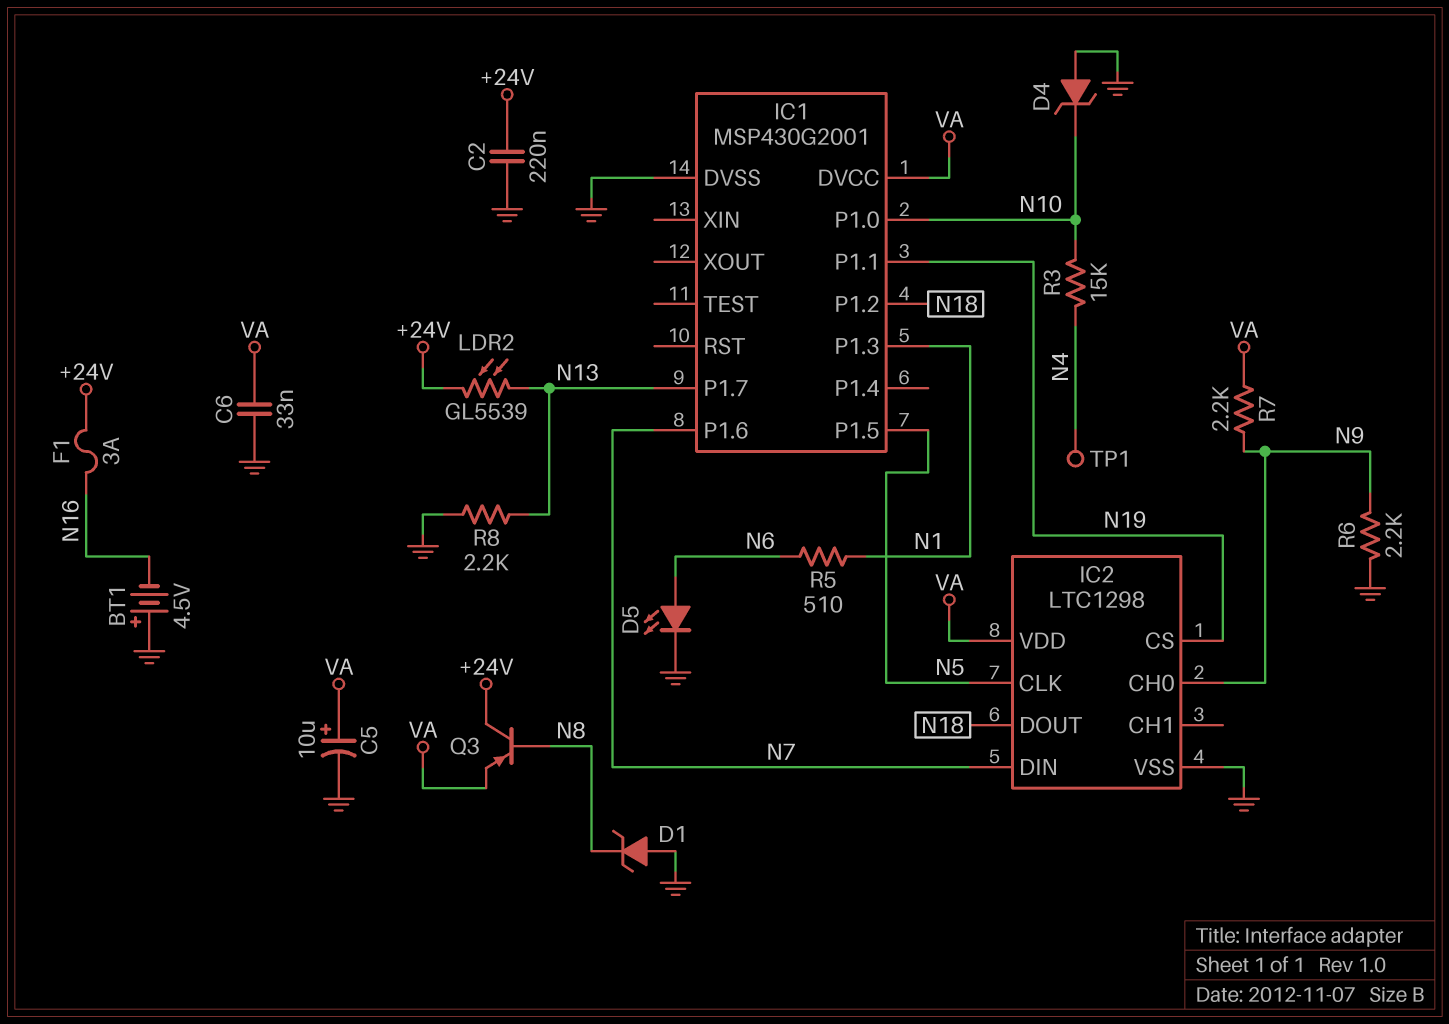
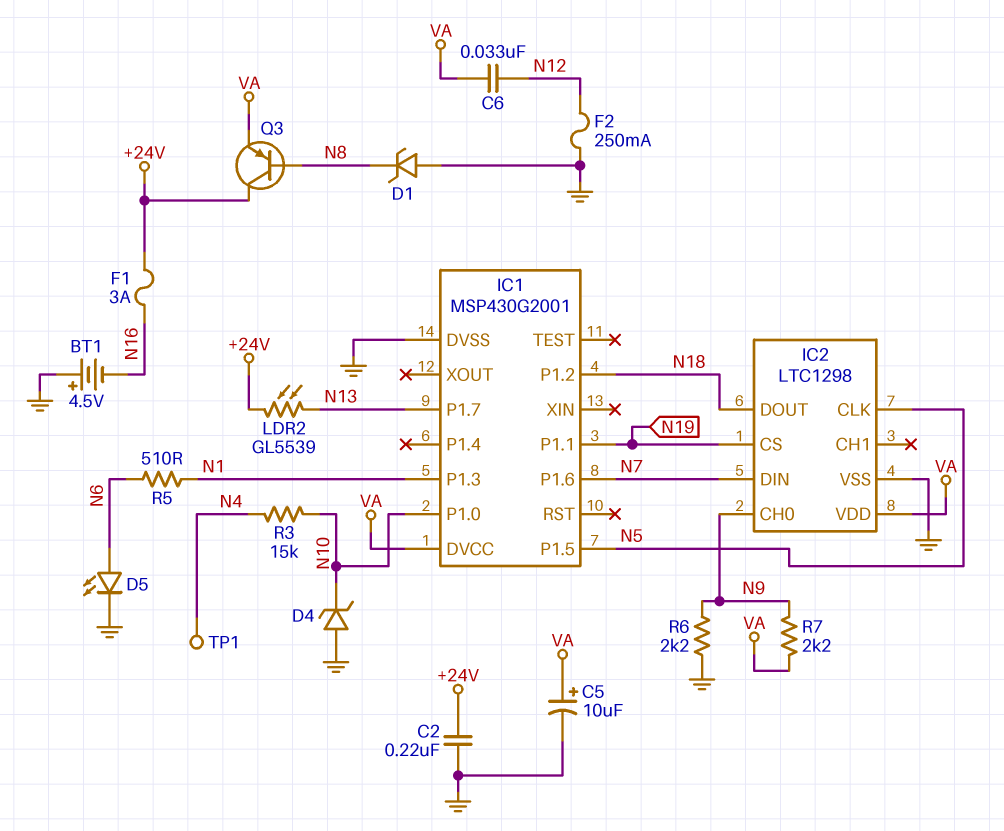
C6: 33nF (GND, VA) -> 33nF (N12, VA)
F2: none -> 250mA (GND, N12)
R8: 2.2k (GND, N13) -> none

